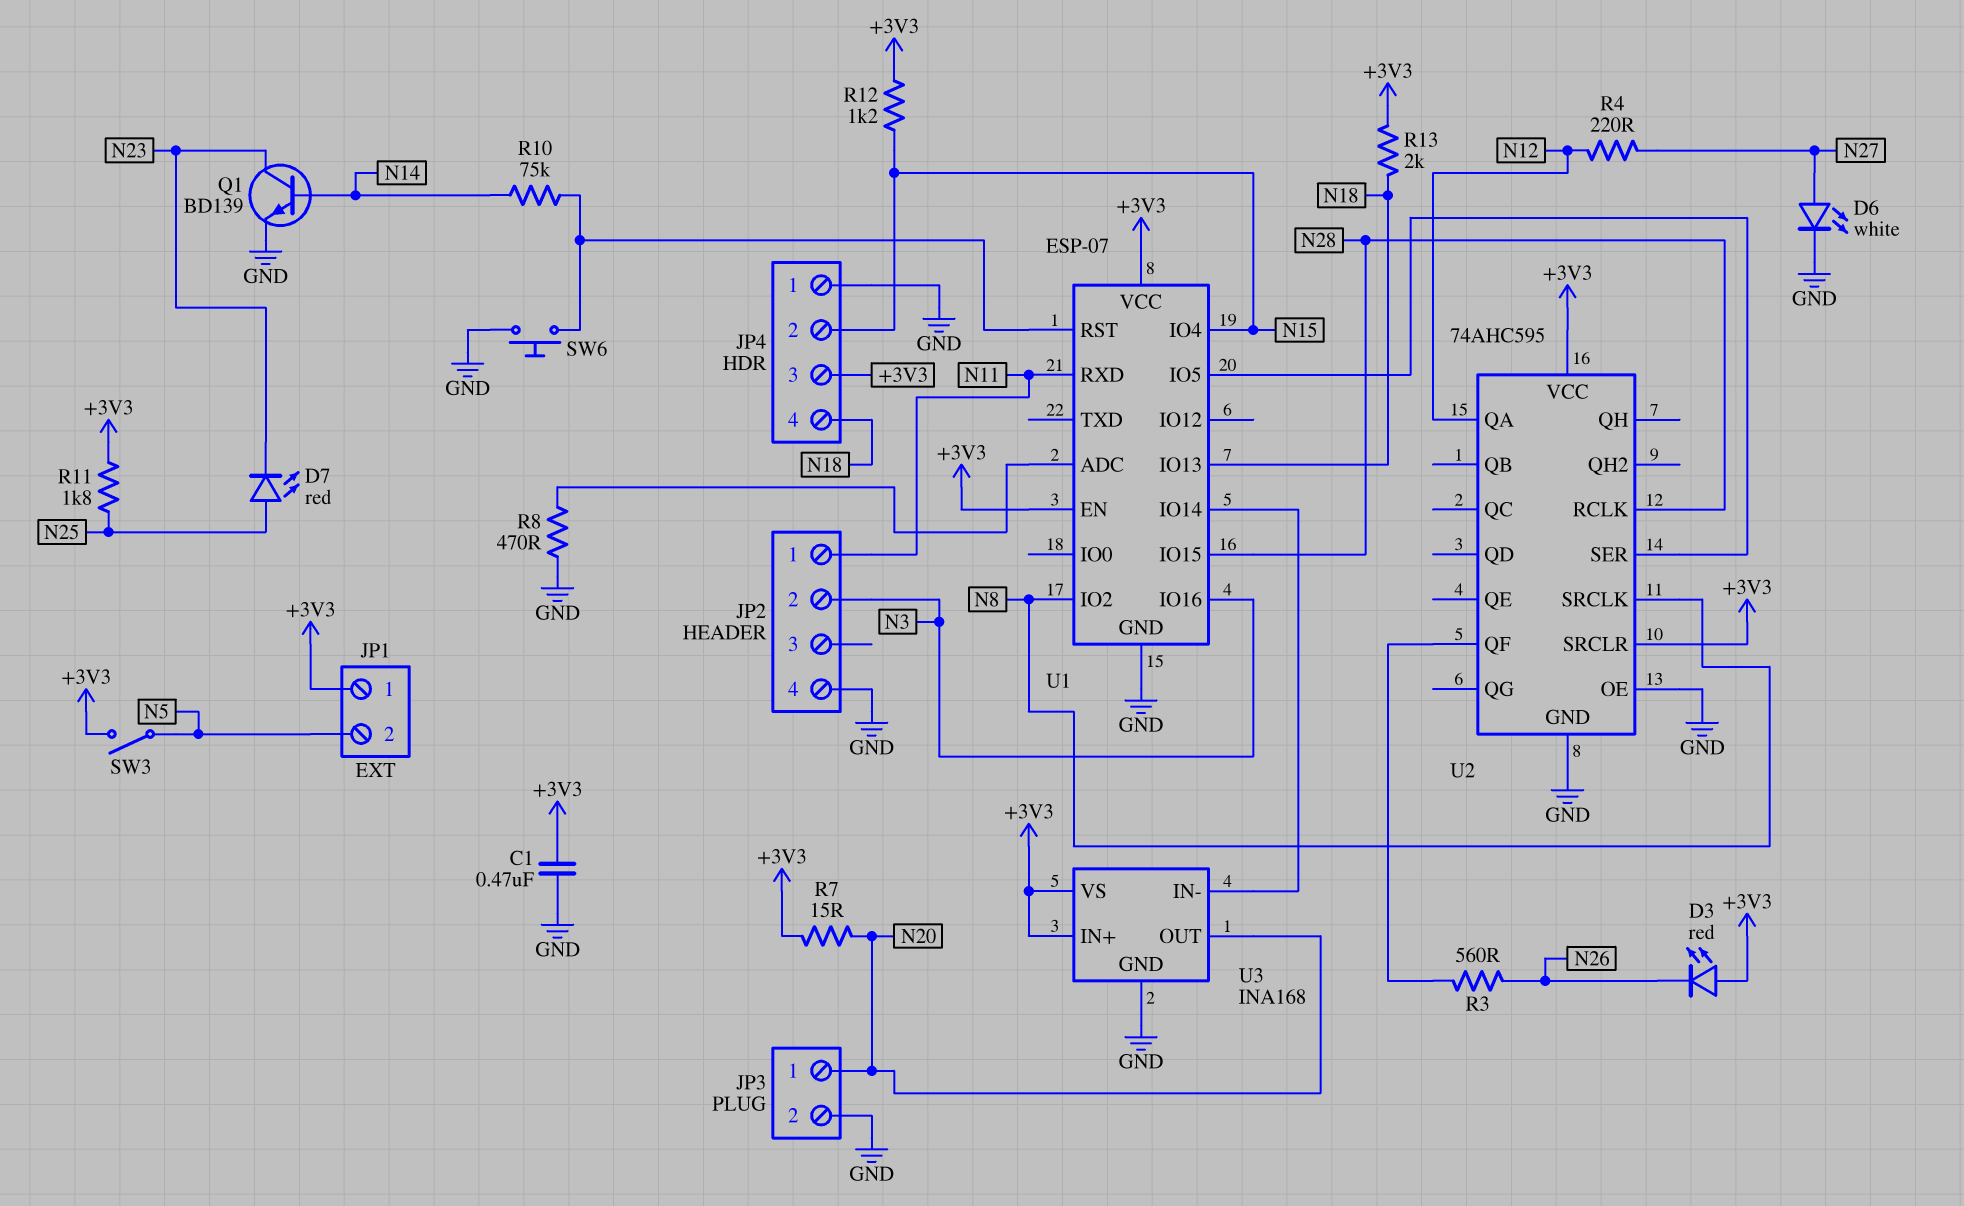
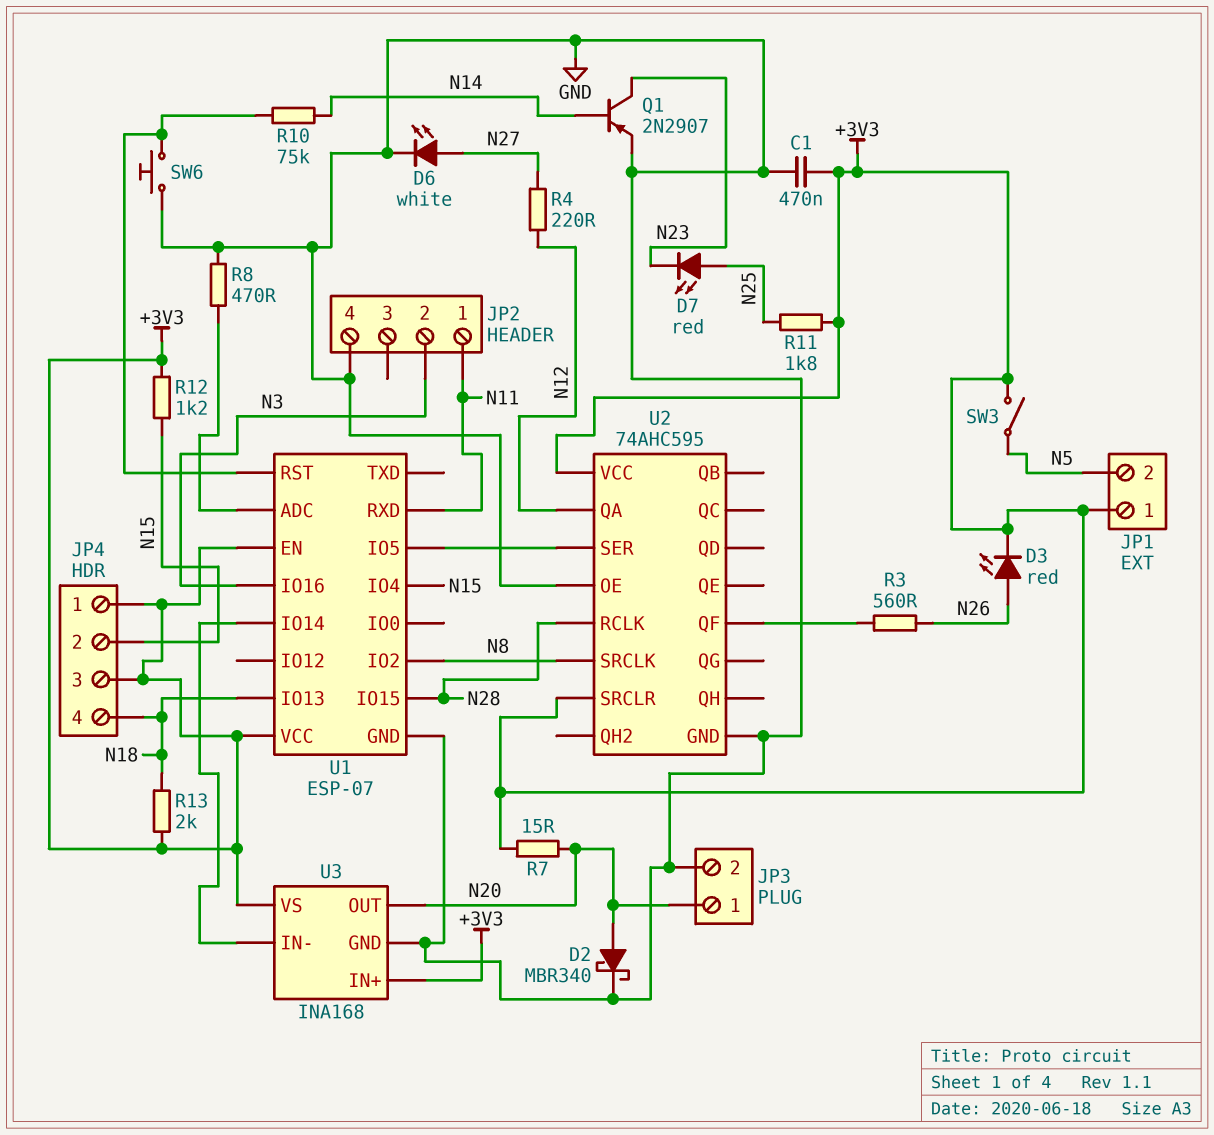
D2: none -> schottky MBR340 (A N20, K GND)
D3: LED red (A +3V3, K N26) -> LED red (A N26, K +3V3)
JP4 pin 1: GND -> +3V3
Q1: NPN BD139 (B N14, C N23, E GND) -> PNP 2N2907 (B N14, C N23, E GND)

